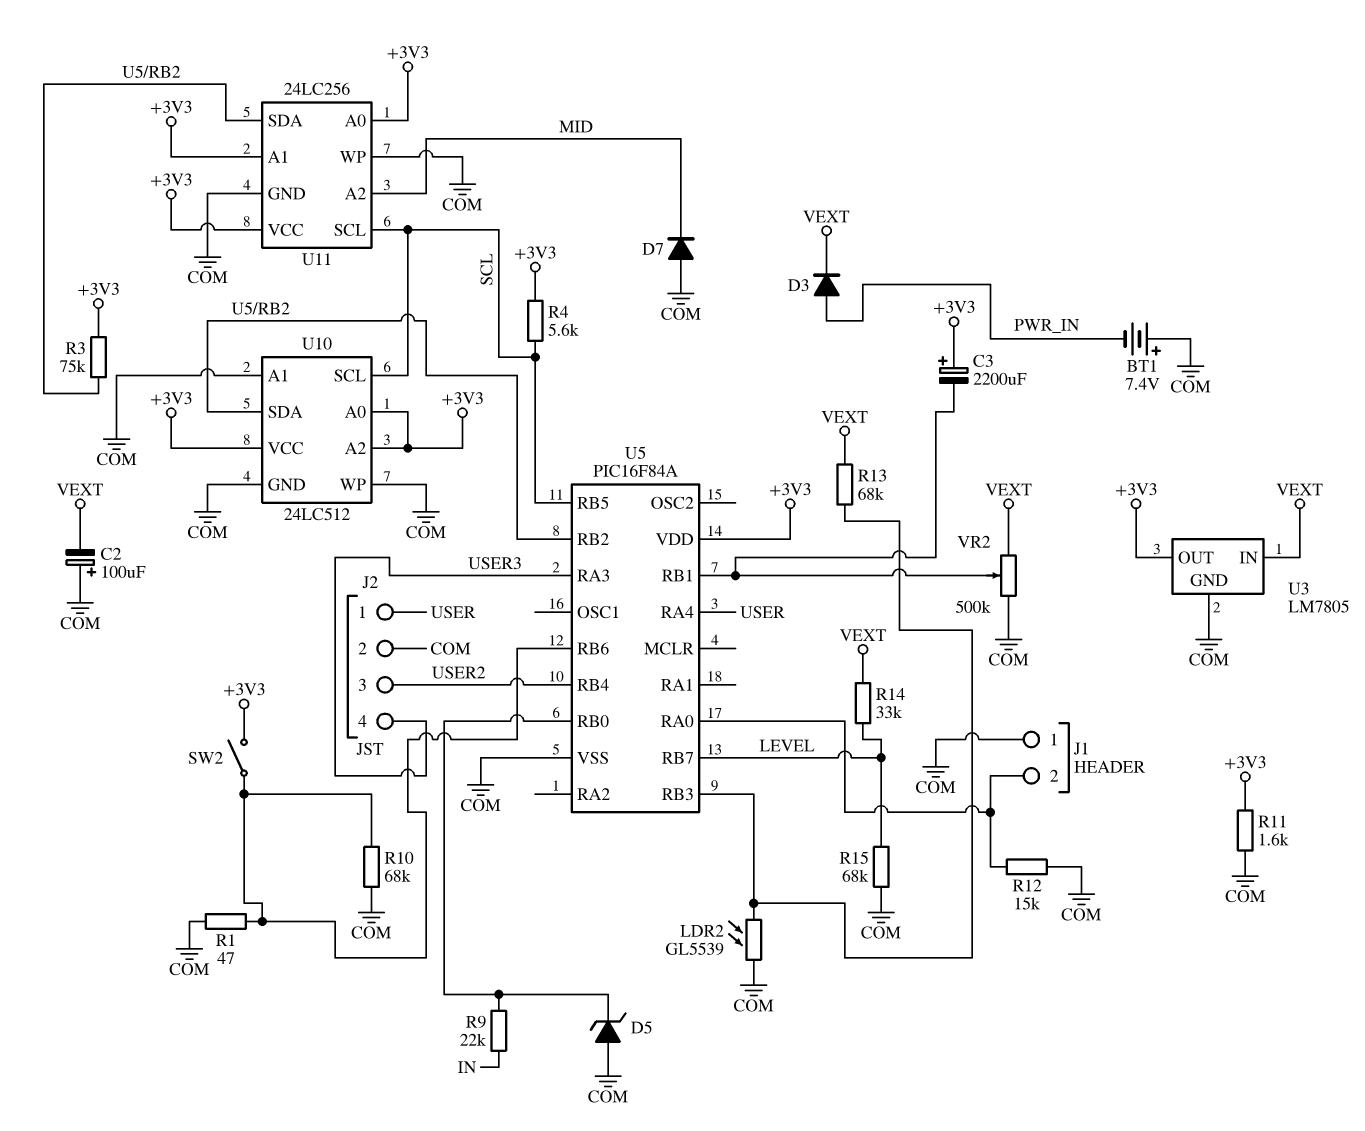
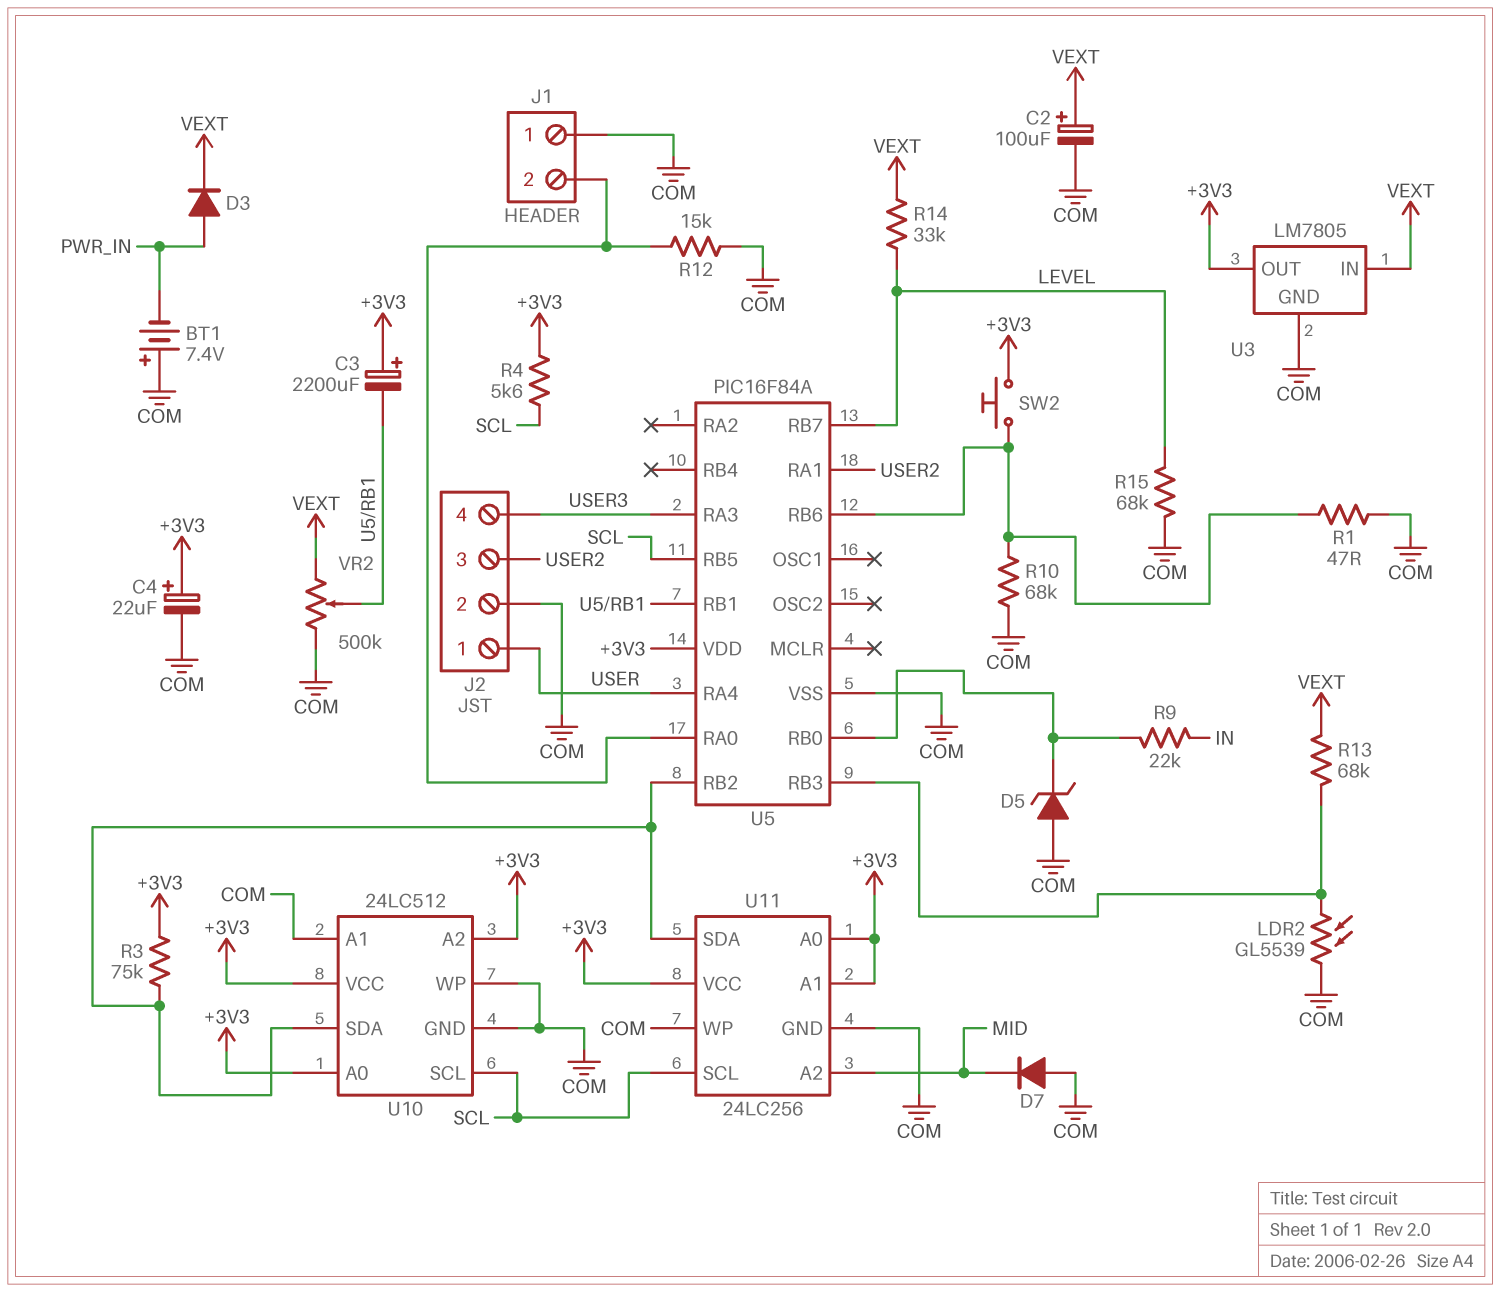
C2: 100uF (plus COM, minus VEXT) -> 100uF (plus VEXT, minus COM)
C4: none -> 22uF (plus +3V3, minus COM)
R11: 1.6k (+3V3, COM) -> none
SW2: switch (+3V3, U5/RB6) -> button (+3V3, U5/RB6)
U5 pin RA1: none -> USER2
U5 pin RB4: USER2 -> none

